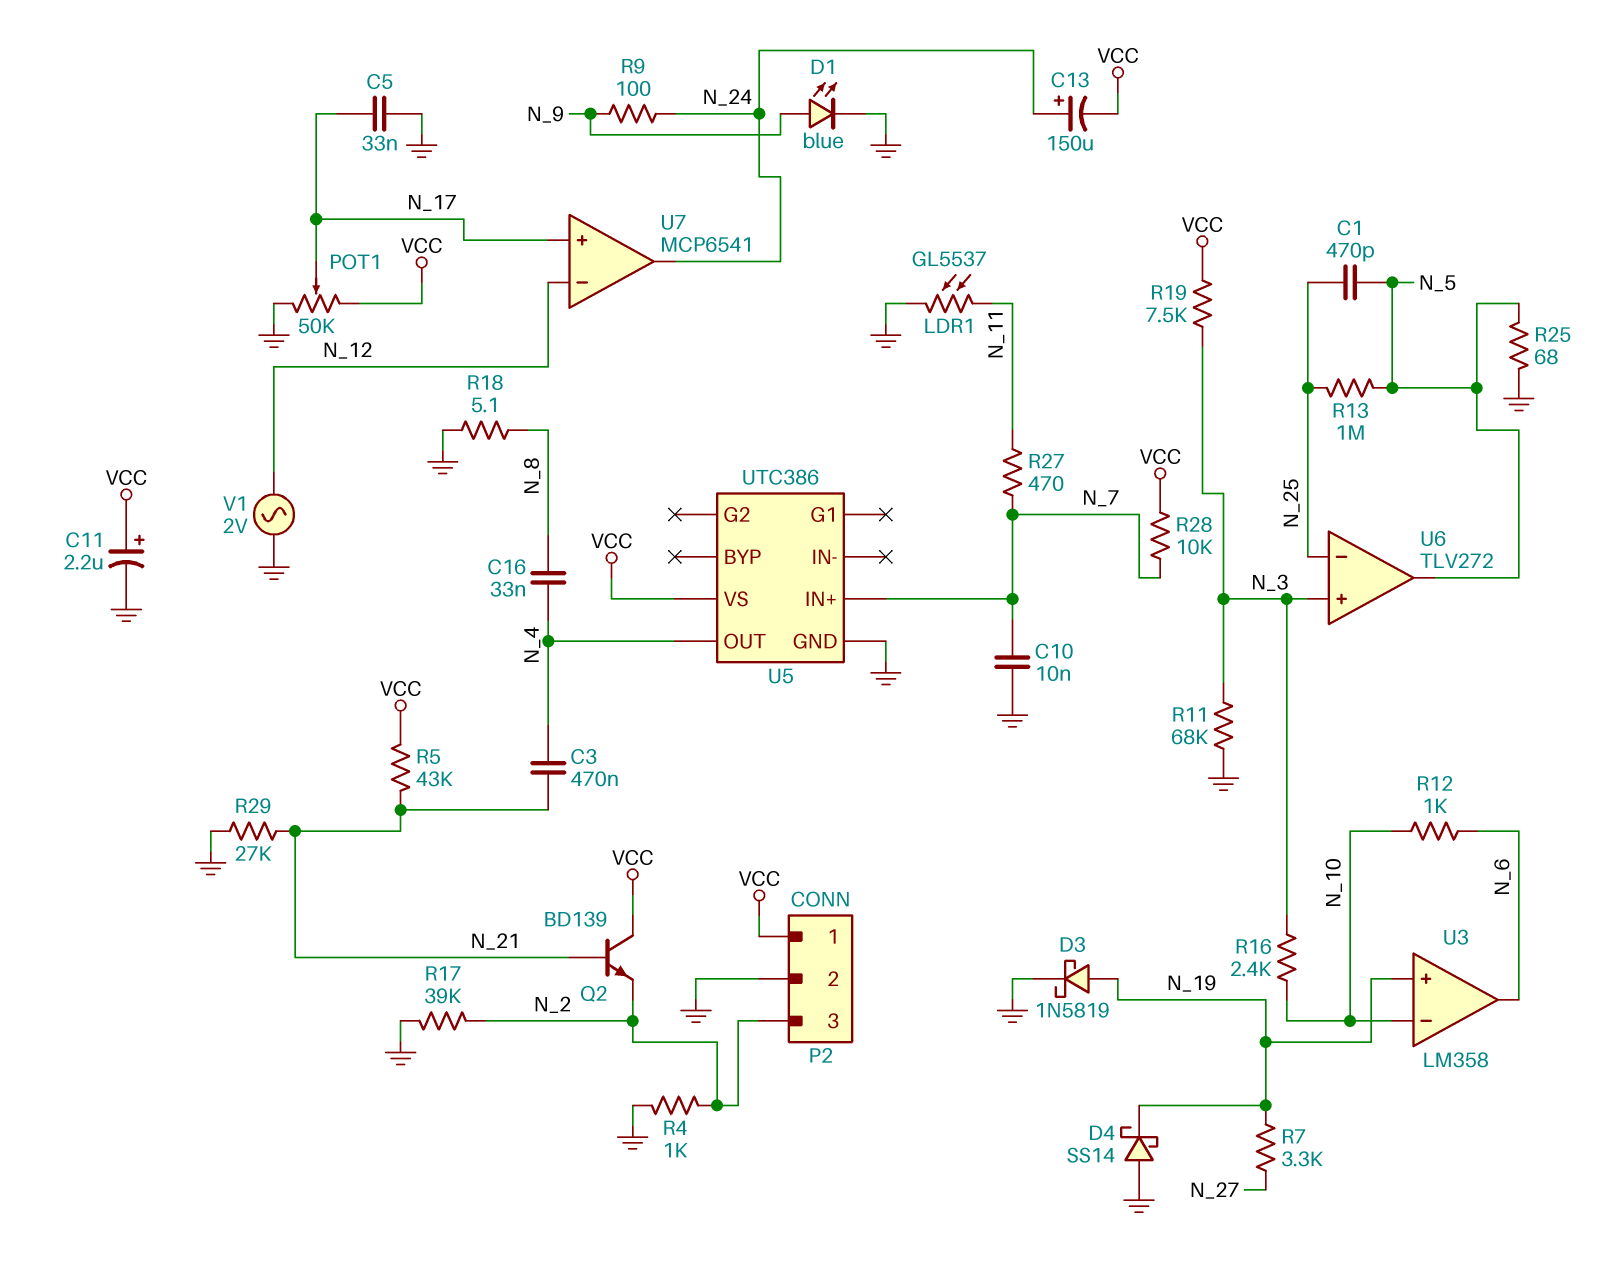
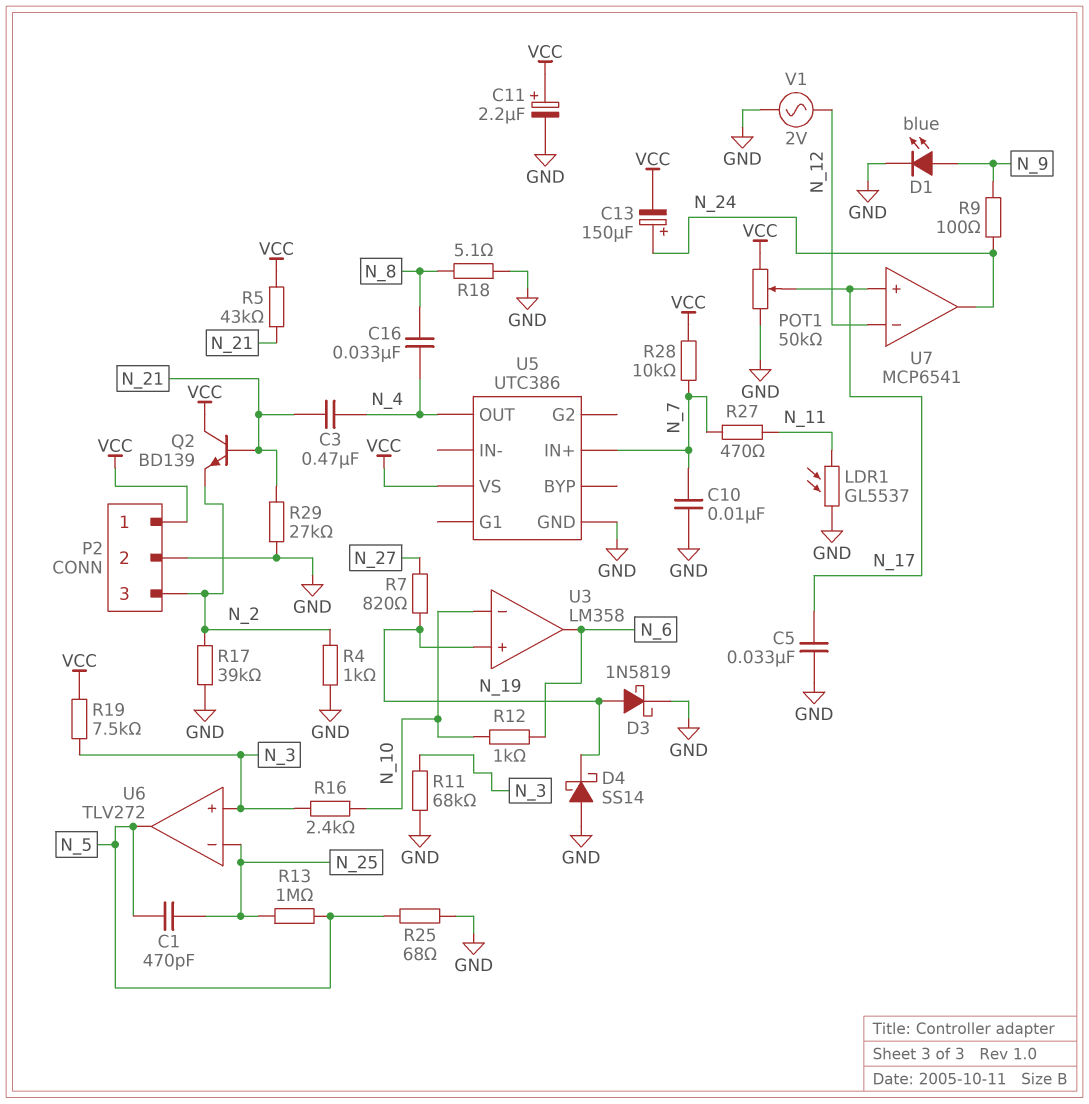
R7: 3.3k (N_19, N_27) -> 820 (N_19, N_27)

